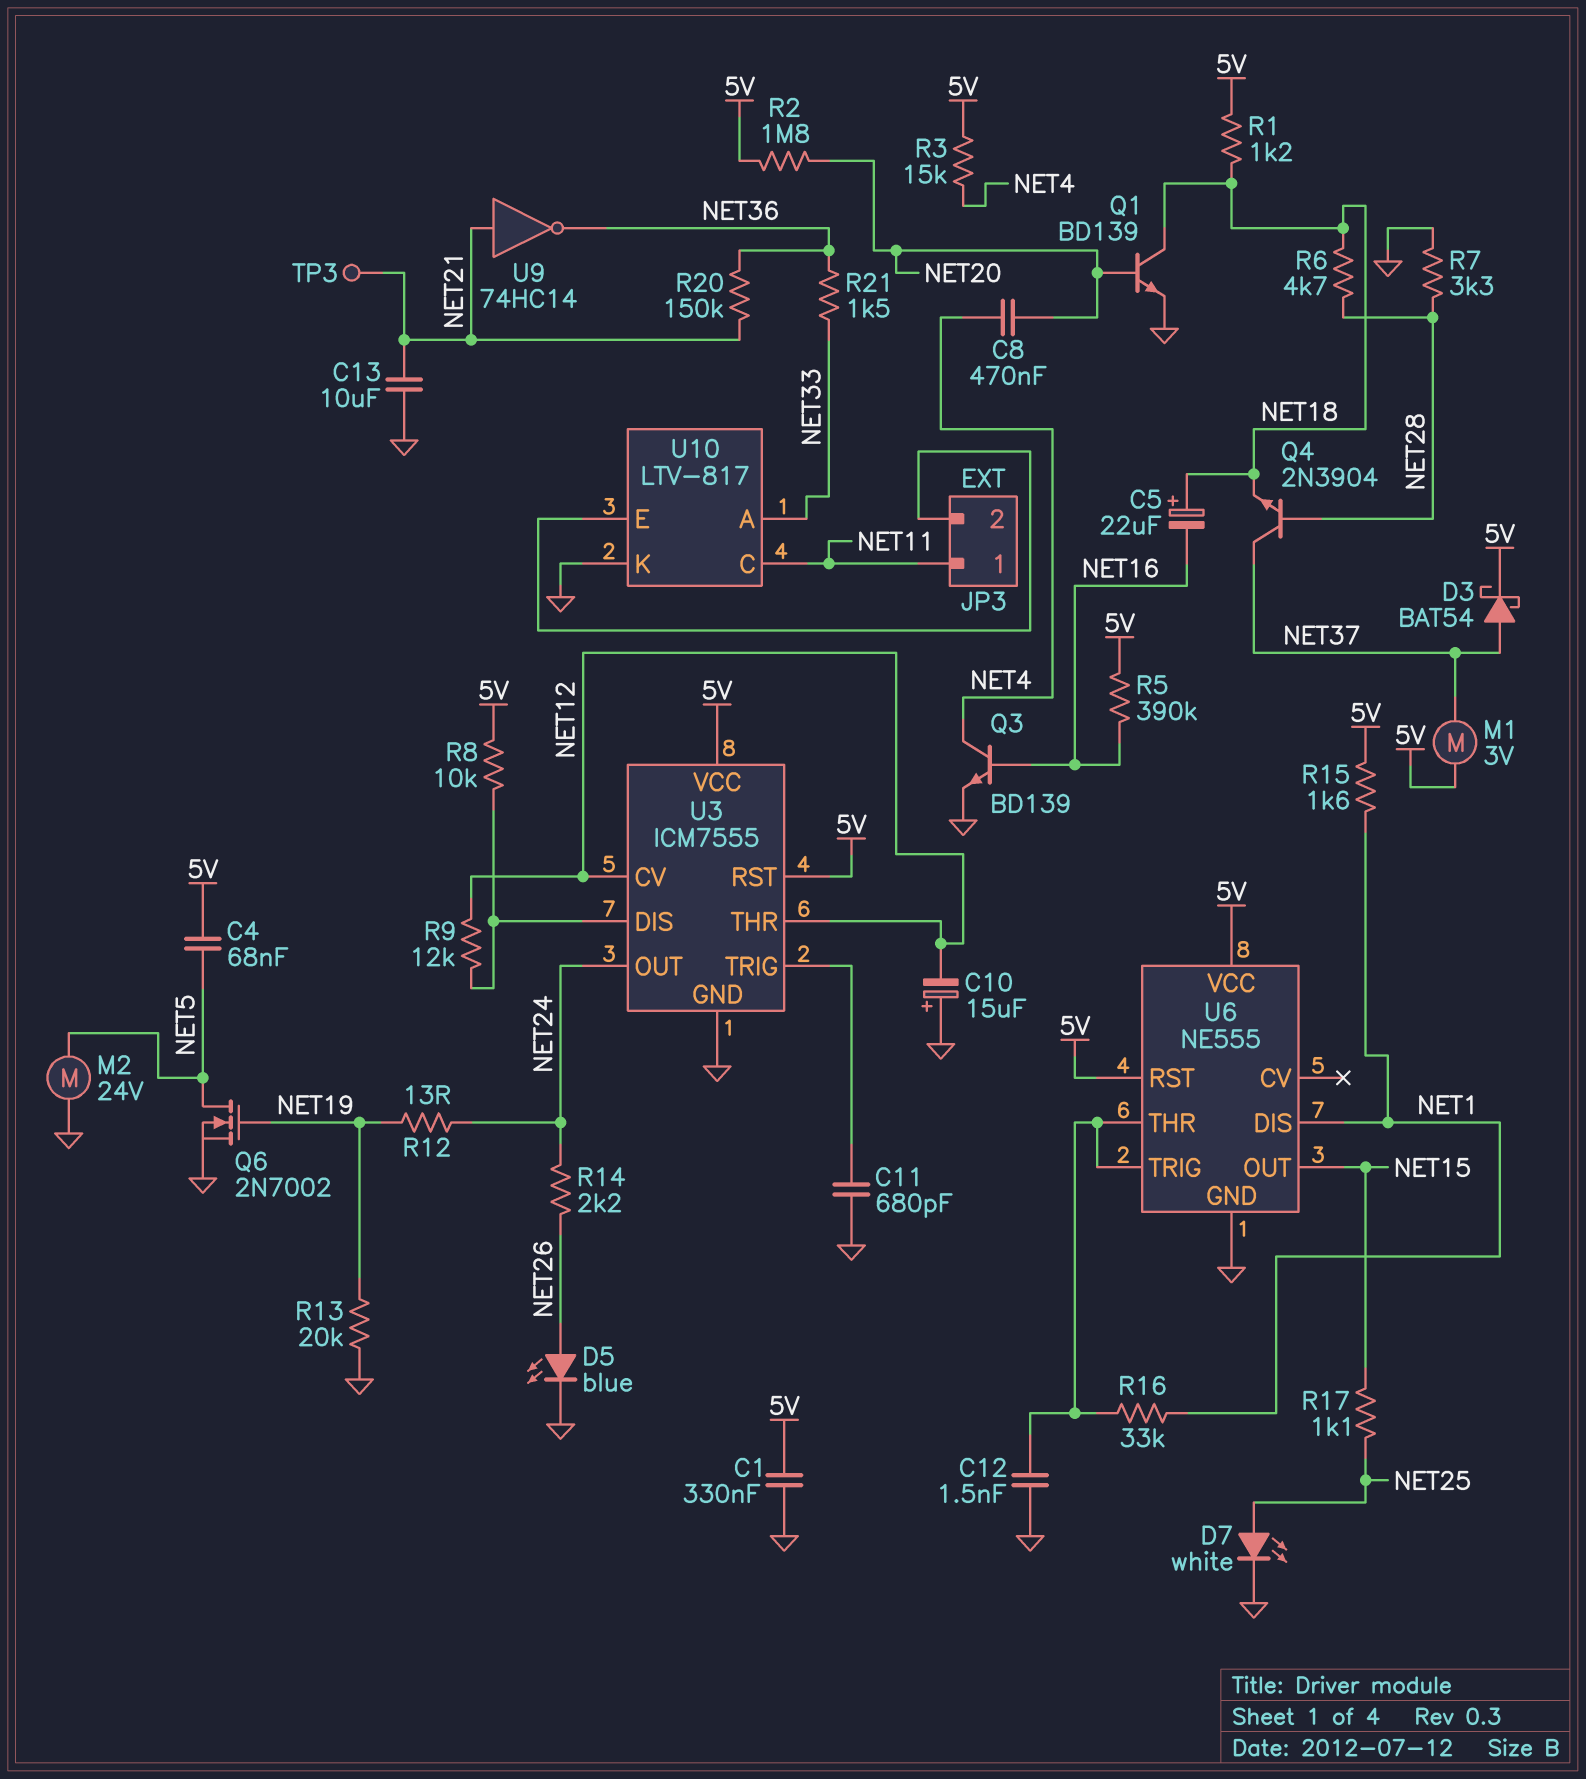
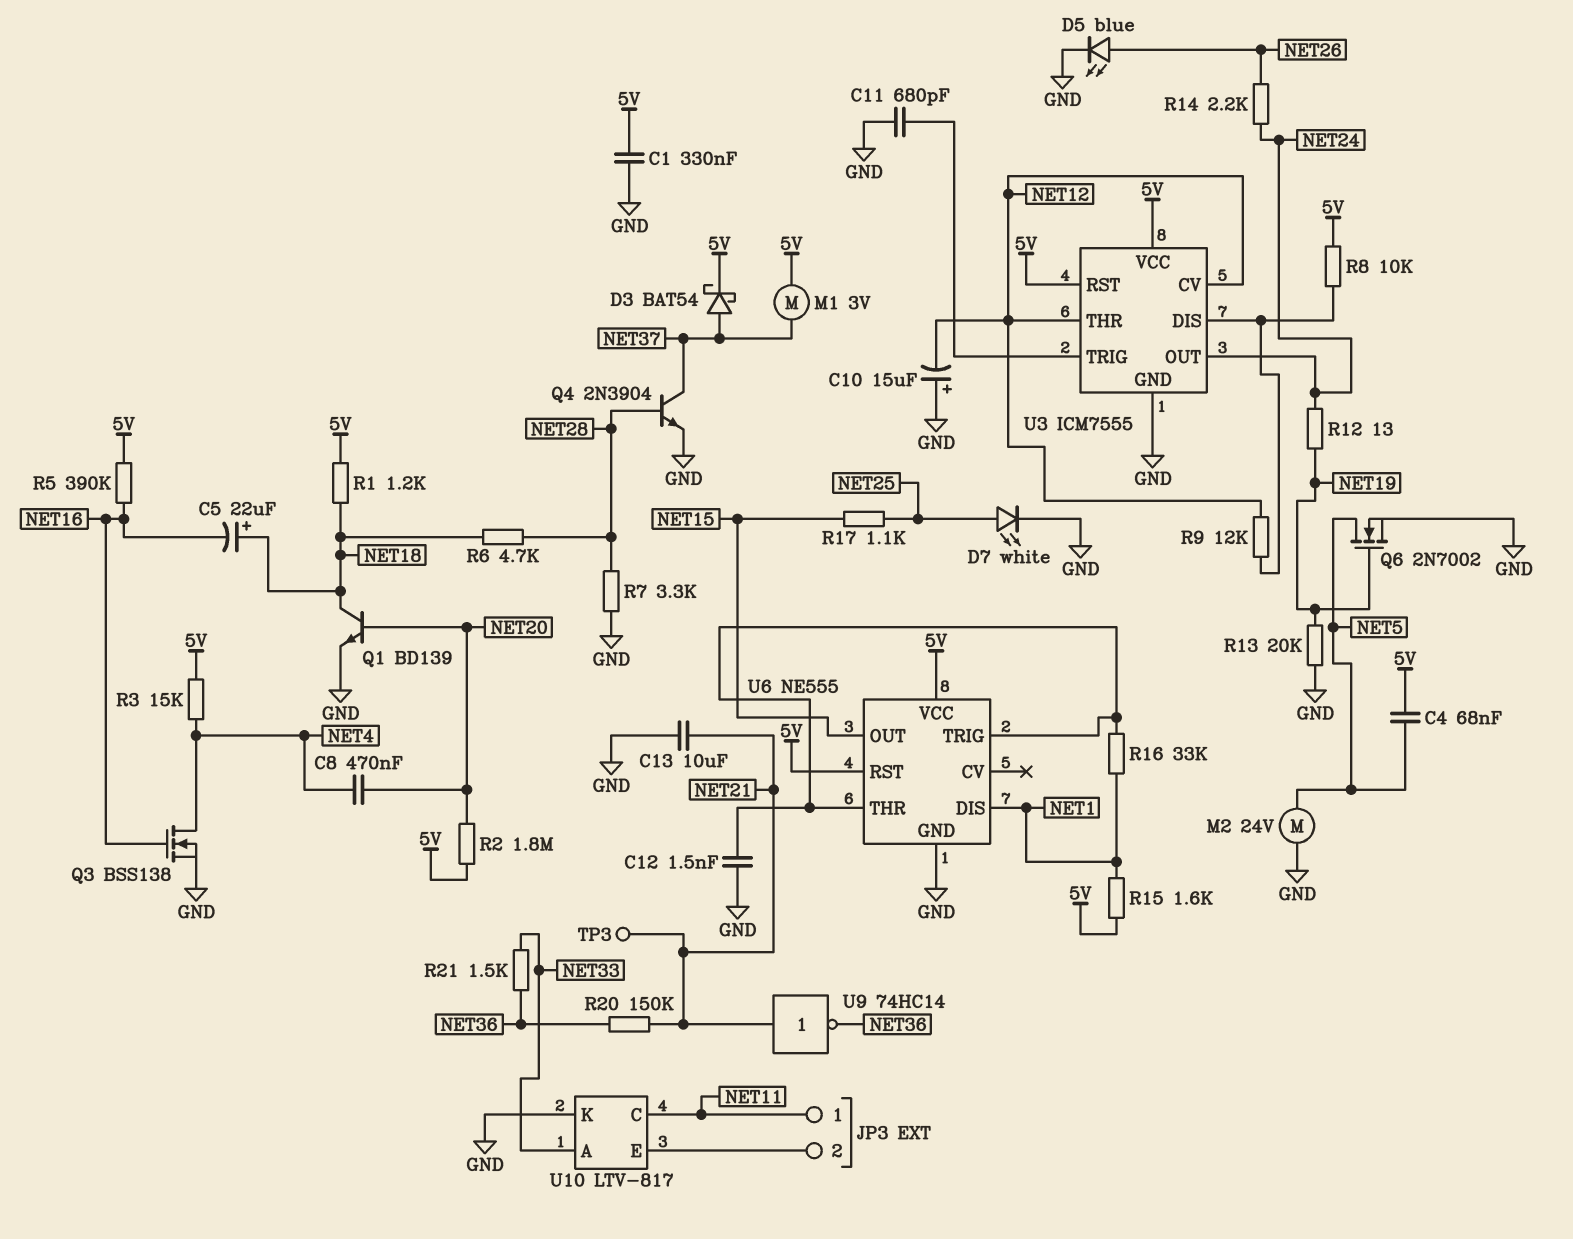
Q3: NPN BD139 (B NET16, C NET4, E GND) -> NMOS BSS138 (G NET16, D NET4, S GND)
Q4: NPN 2N3904 (B NET28, C NET37, E NET18) -> NPN 2N3904 (B NET28, C NET37, E GND)

